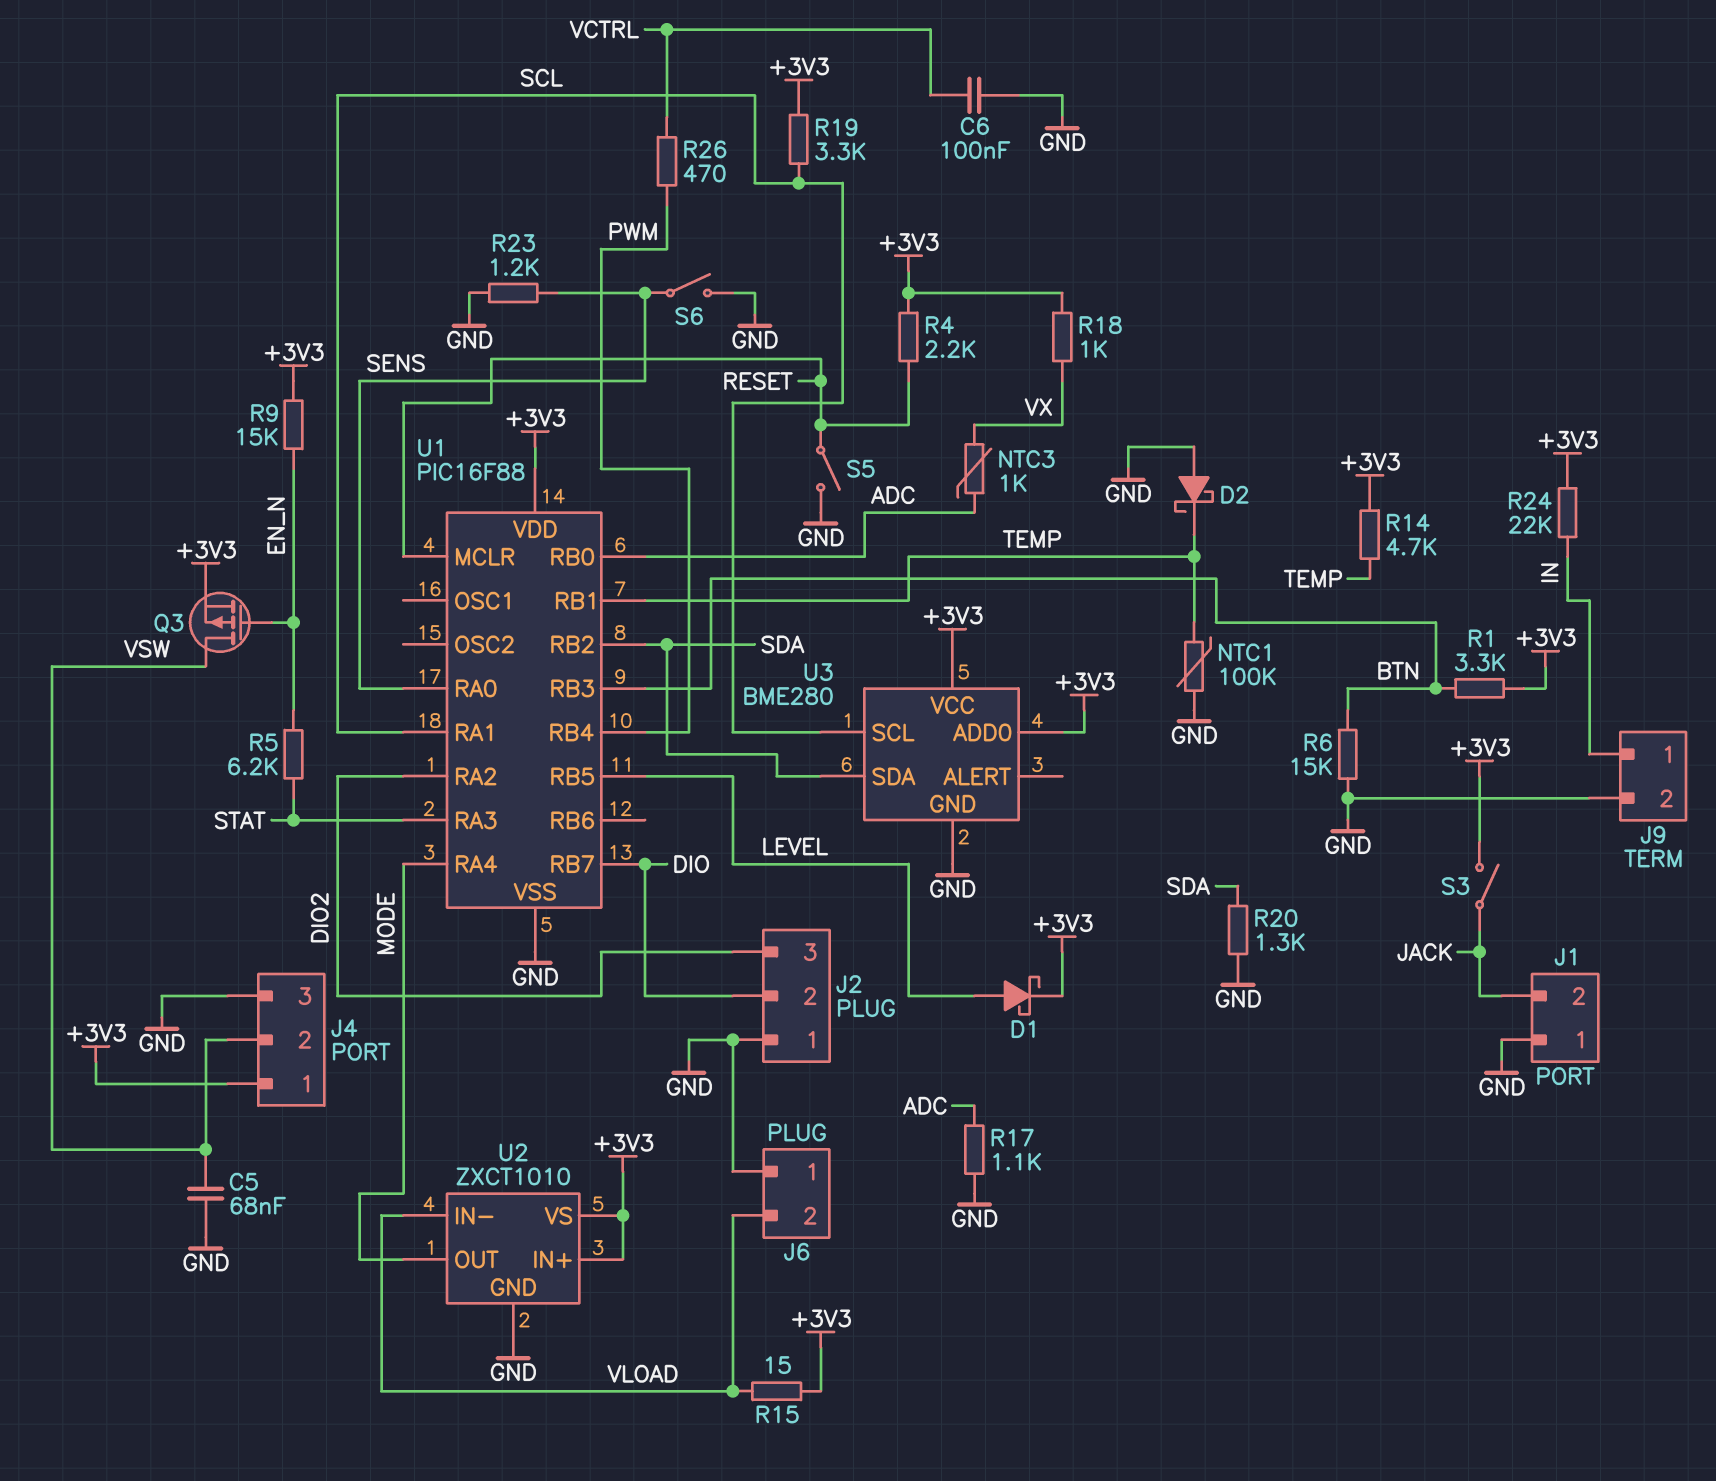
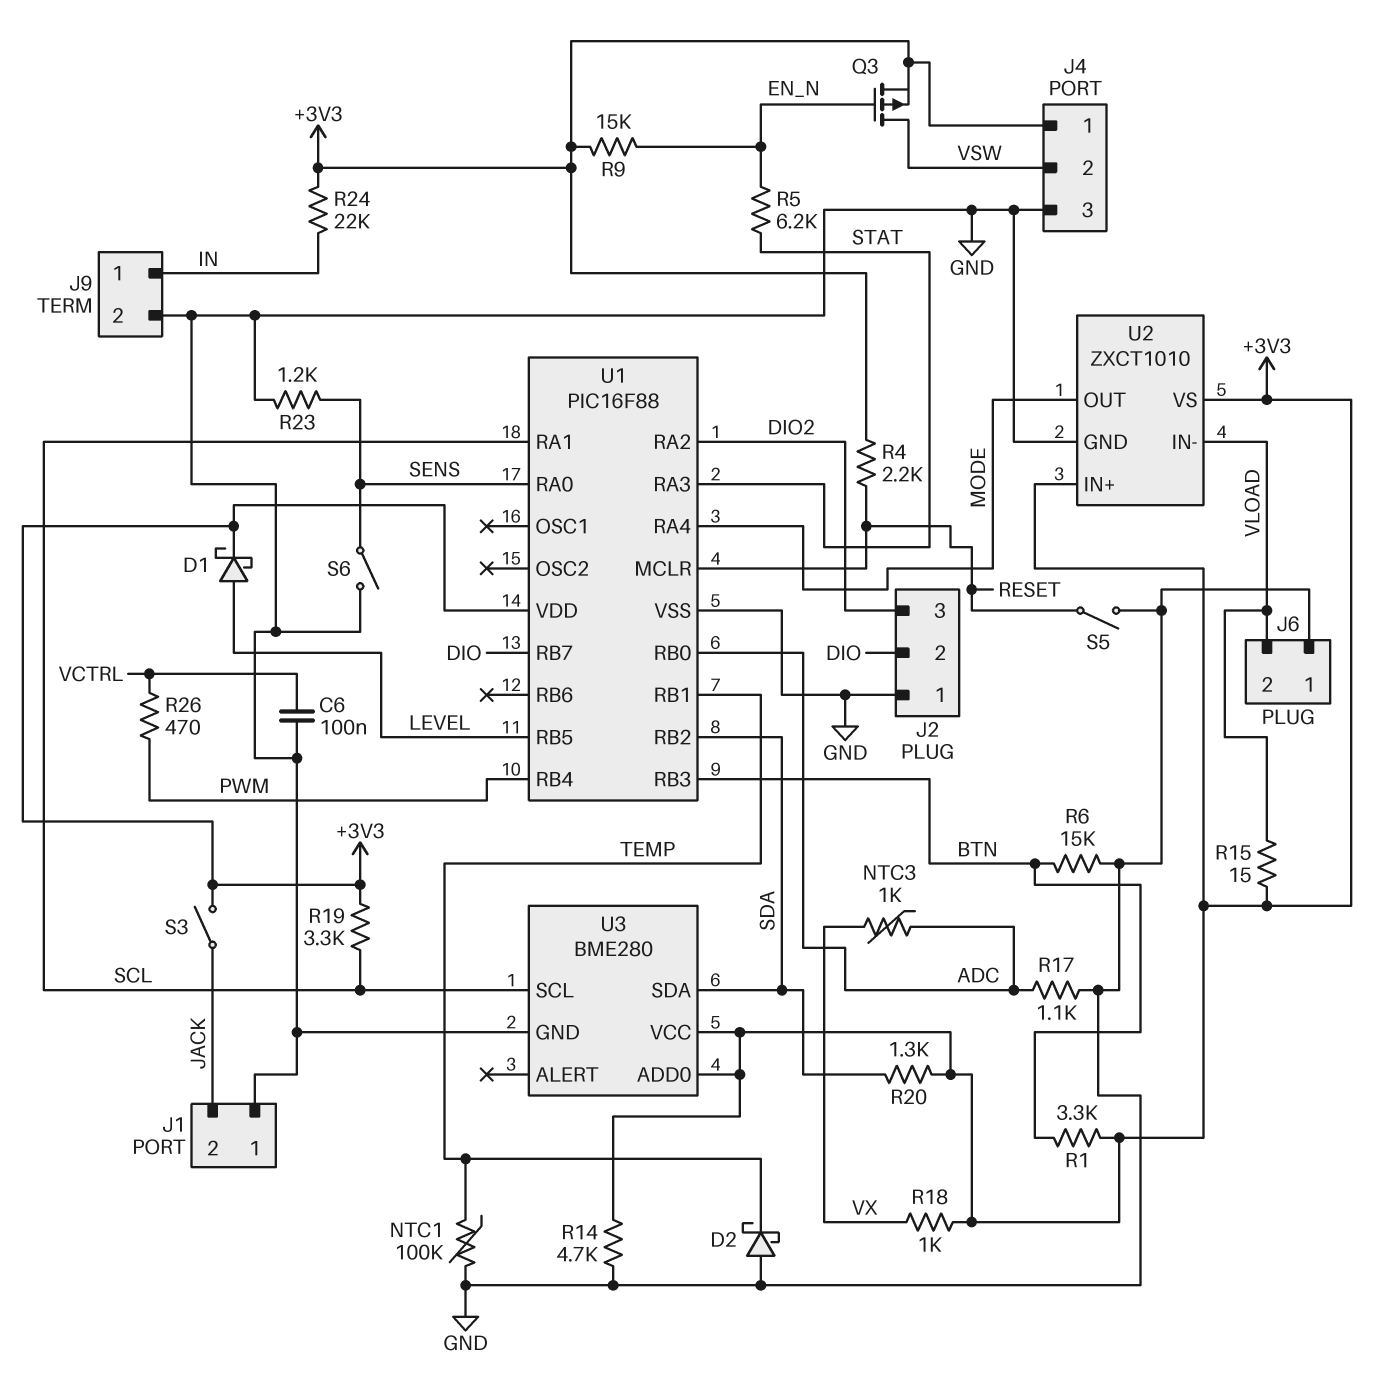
C5: 68nF (GND, VSW) -> none
R14: 4.7k (+3V3, TEMP) -> 4.7k (+3V3, GND)
R20: 1.3k (GND, SDA) -> 1.3k (+3V3, SDA)

